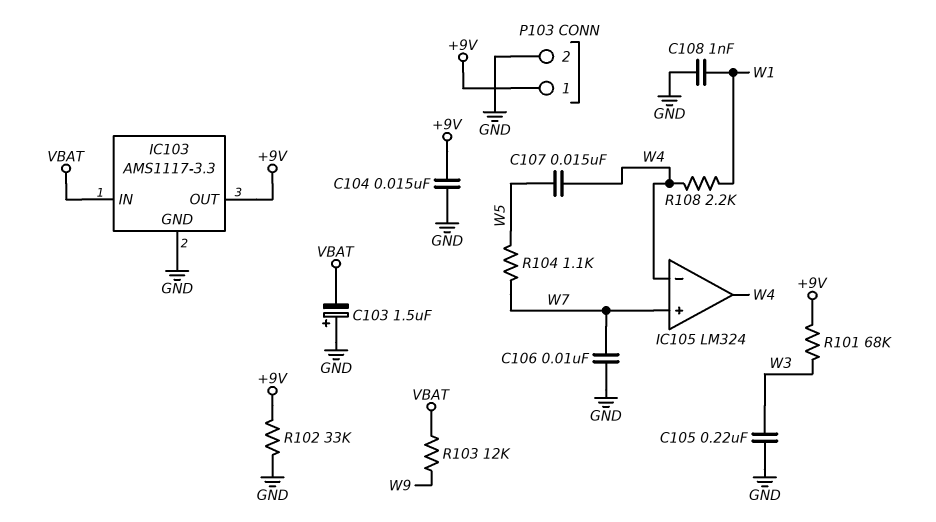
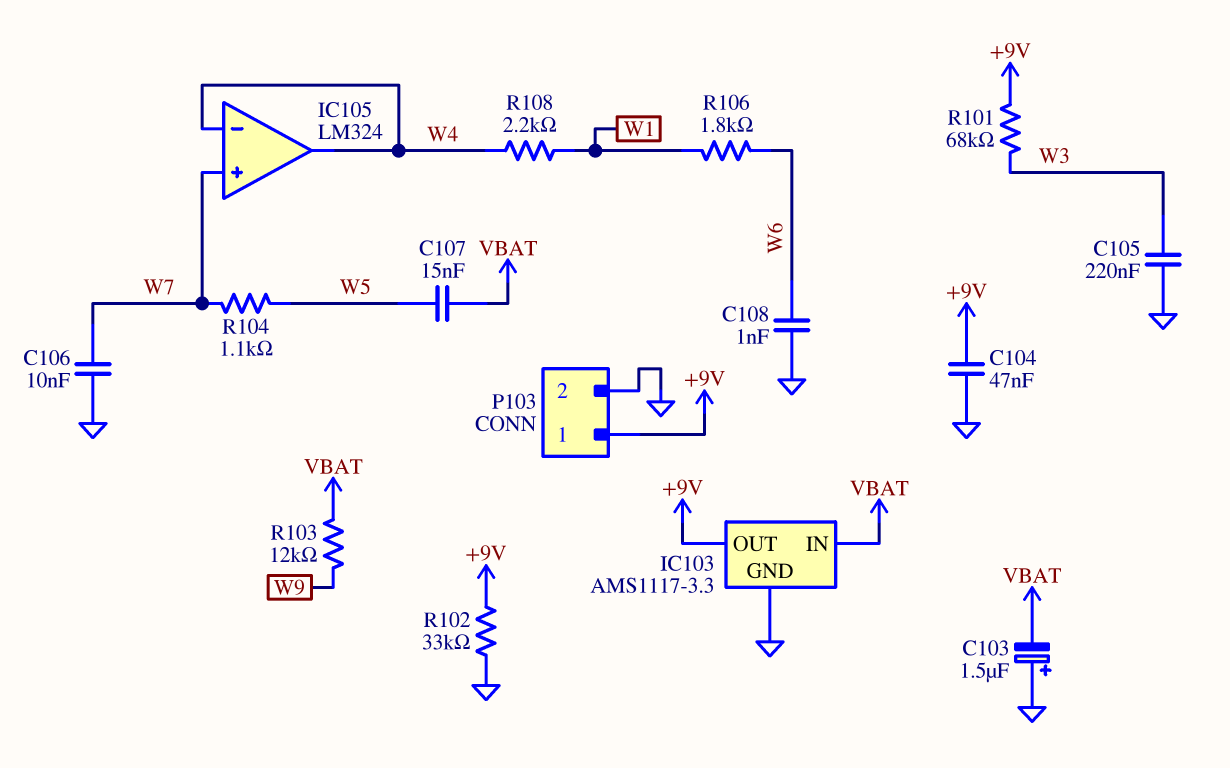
C104: 15nF (+9V, GND) -> 47nF (+9V, GND)
C107: 15nF (W4, W5) -> 15nF (VBAT, W5)
C108: 1nF (GND, W1) -> 1nF (GND, W6)
R106: none -> 1.8k (W1, W6)

